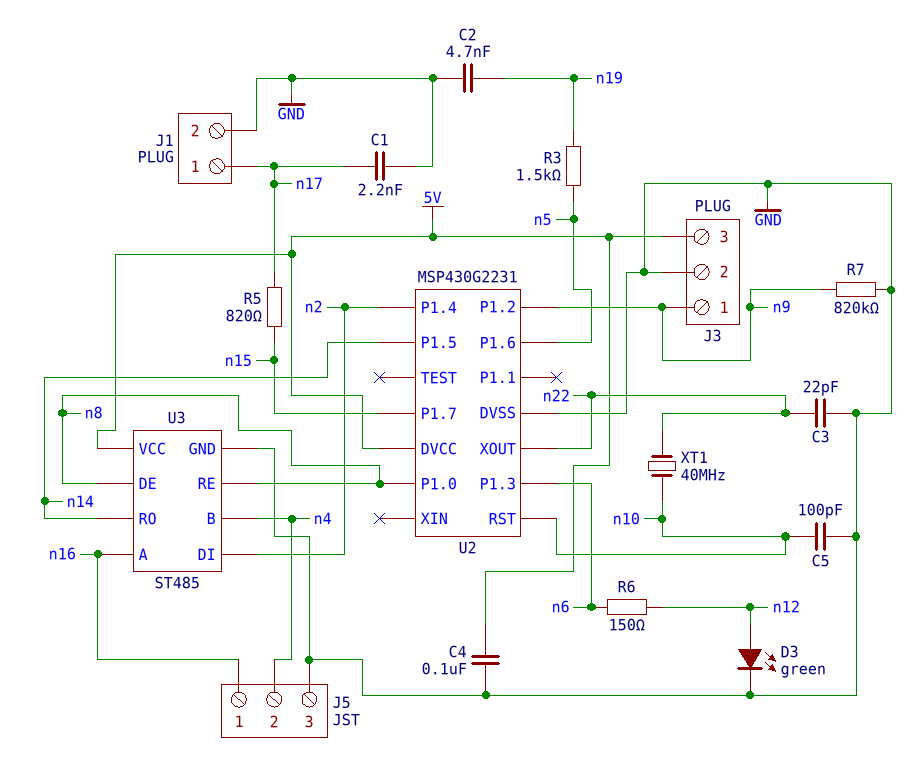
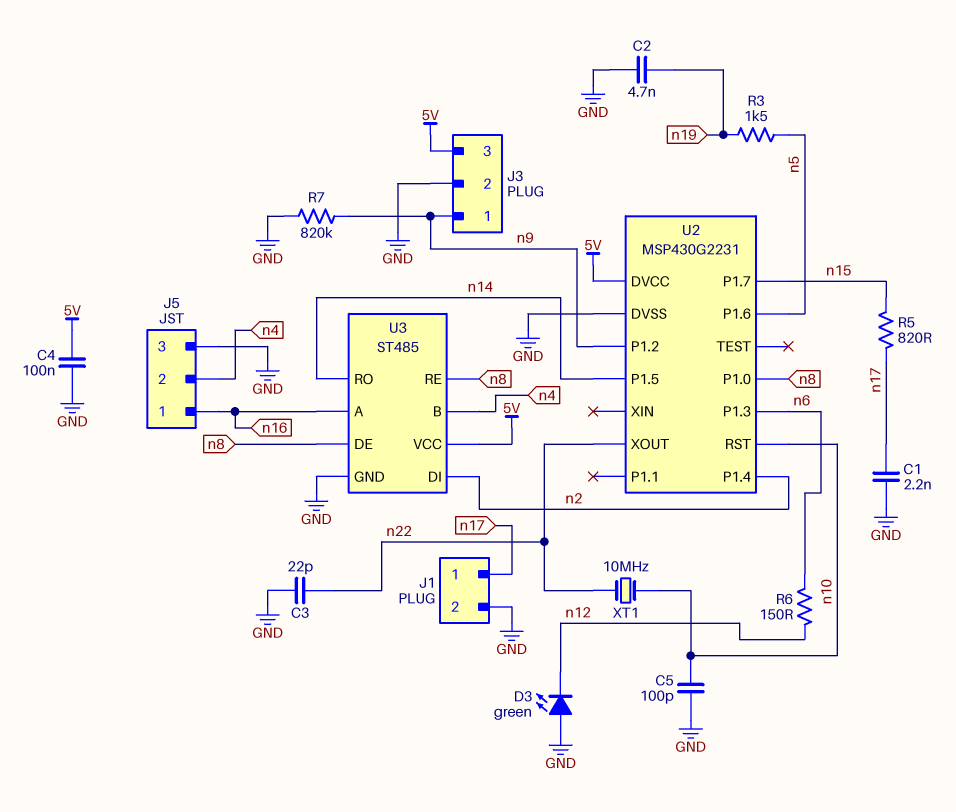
D3: LED green (A n12, K GND) -> LED green (A GND, K n12)
XT1: 40MHz (n10, n22) -> 10MHz (n10, n22)

